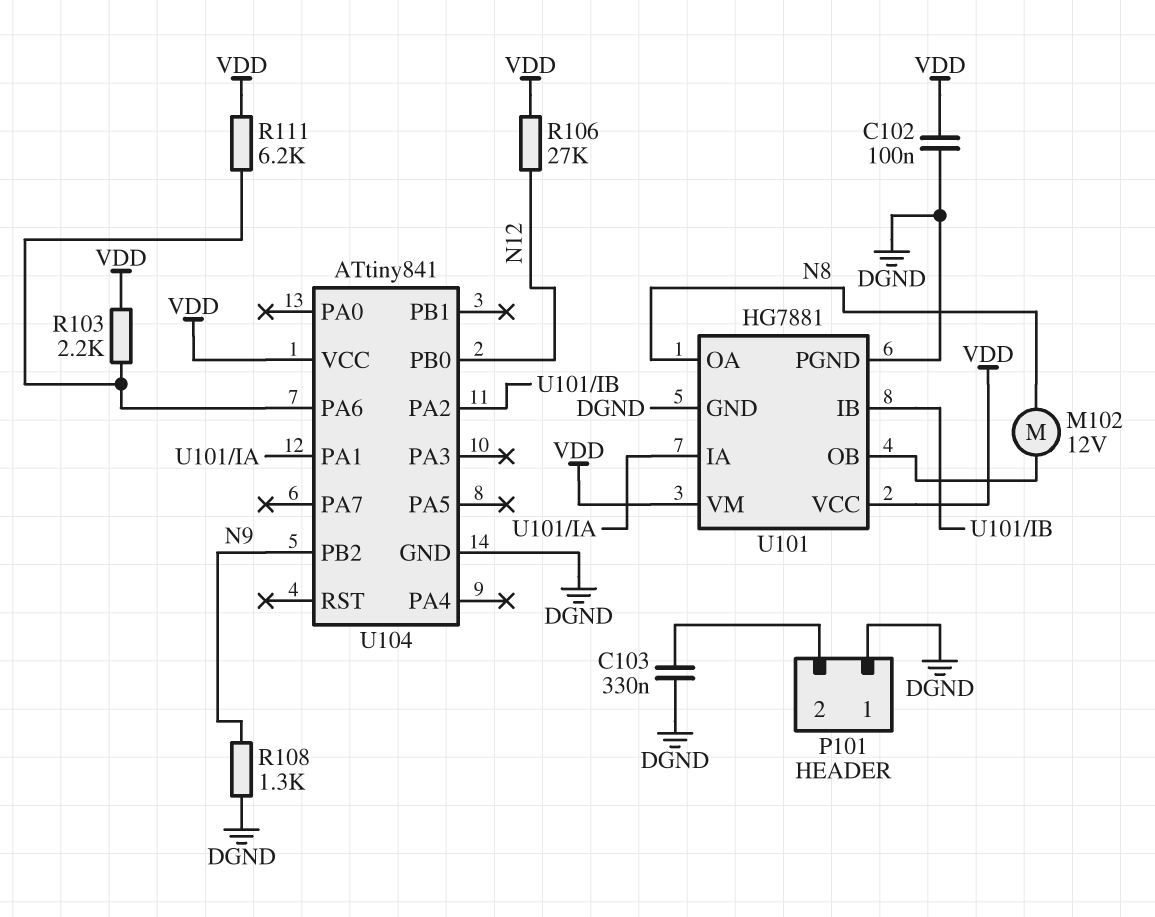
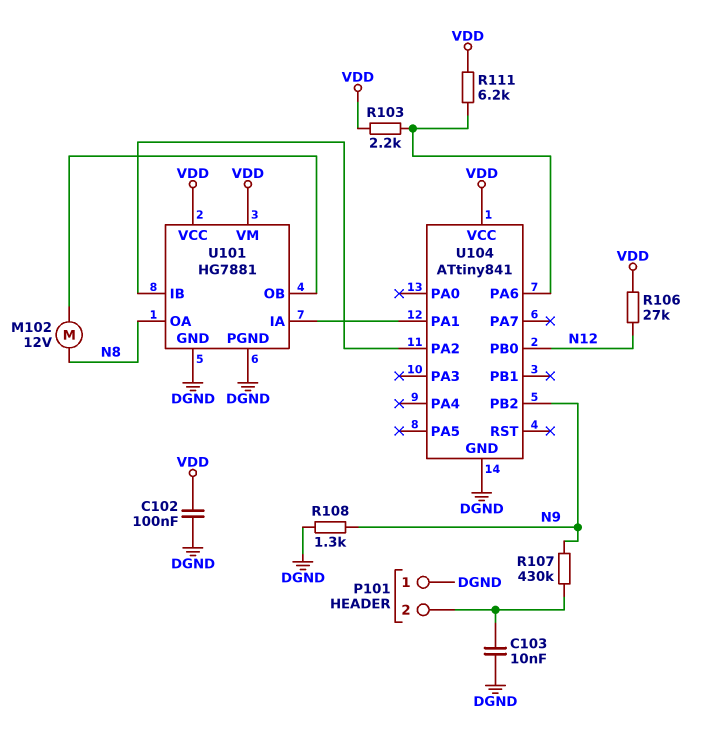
C103: 330nF (DGND, P101/2) -> 10nF (DGND, P101/2)
R107: none -> 430k (N9, P101/2)

